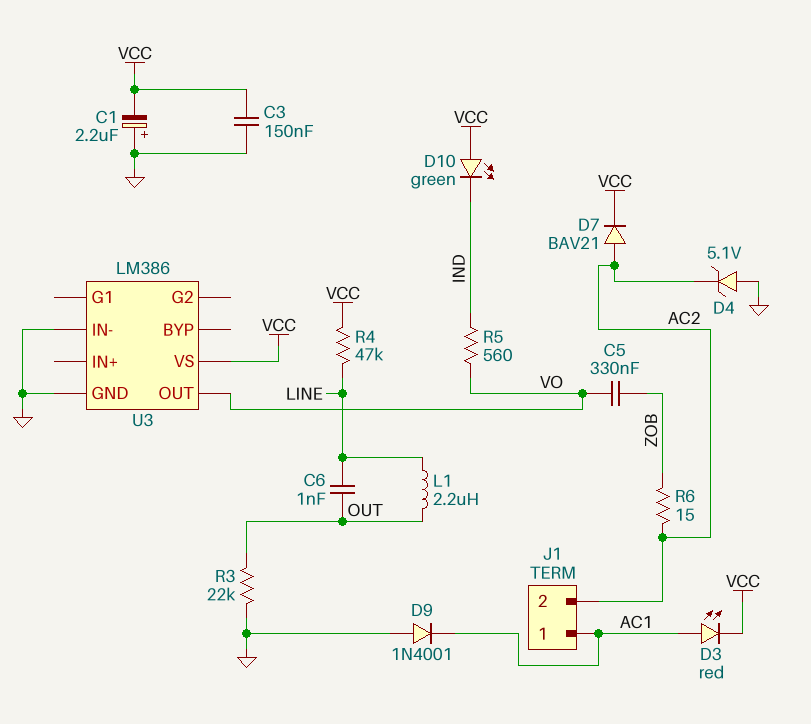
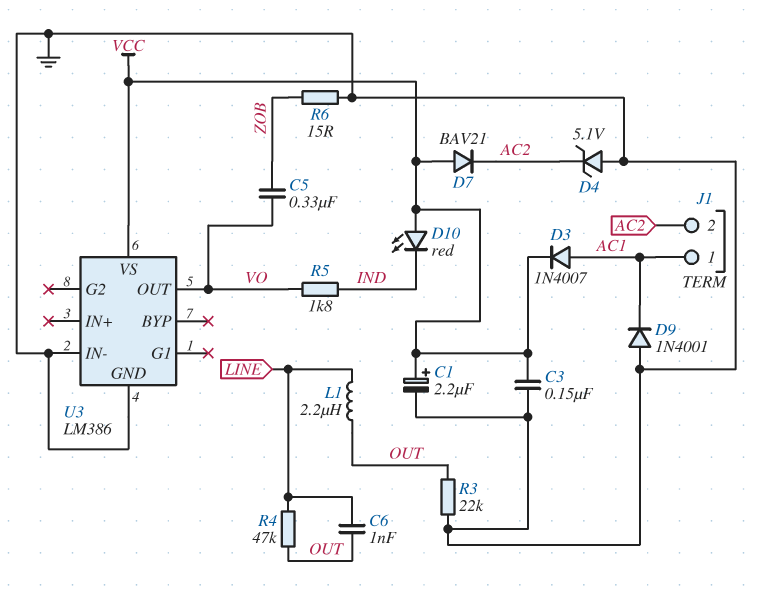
C1: 2.2uF (plus GND, minus VCC) -> 2.2uF (plus VCC, minus GND)
D3: LED red (A AC1, K VCC) -> diode 1N4007 (A AC1, K VCC)
D7: diode BAV21 (A AC2, K VCC) -> diode BAV21 (A VCC, K AC2)
D10: LED green (A VCC, K IND) -> LED red (A VCC, K IND)
R4: 47k (LINE, VCC) -> 47k (LINE, OUT)
R5: 560 (IND, VO) -> 1.8k (IND, VO)
R6: 15 (AC2, ZOB) -> 15 (GND, ZOB)

